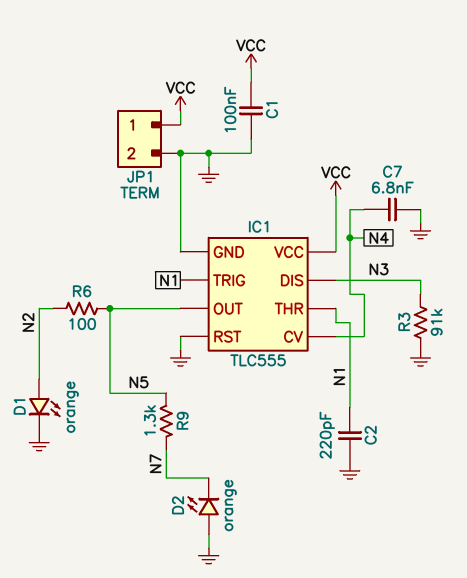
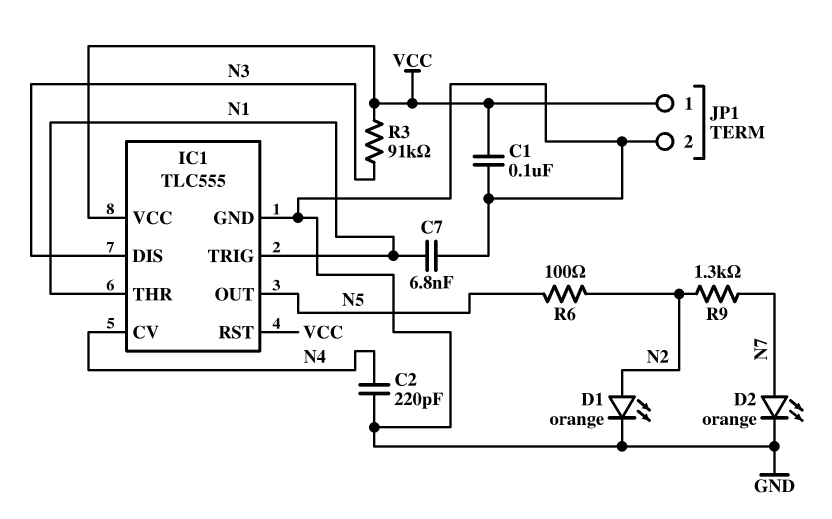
C2: 220pF (GND, N1) -> 220pF (GND, N4)
C7: 6.8nF (GND, N4) -> 6.8nF (GND, N1)
D2: LED orange (A GND, K N7) -> LED orange (A N7, K GND)
IC1 pin RST: GND -> VCC
R3: 91k (GND, N3) -> 91k (N3, VCC)
R9: 1.3k (N5, N7) -> 1.3k (N2, N7)

